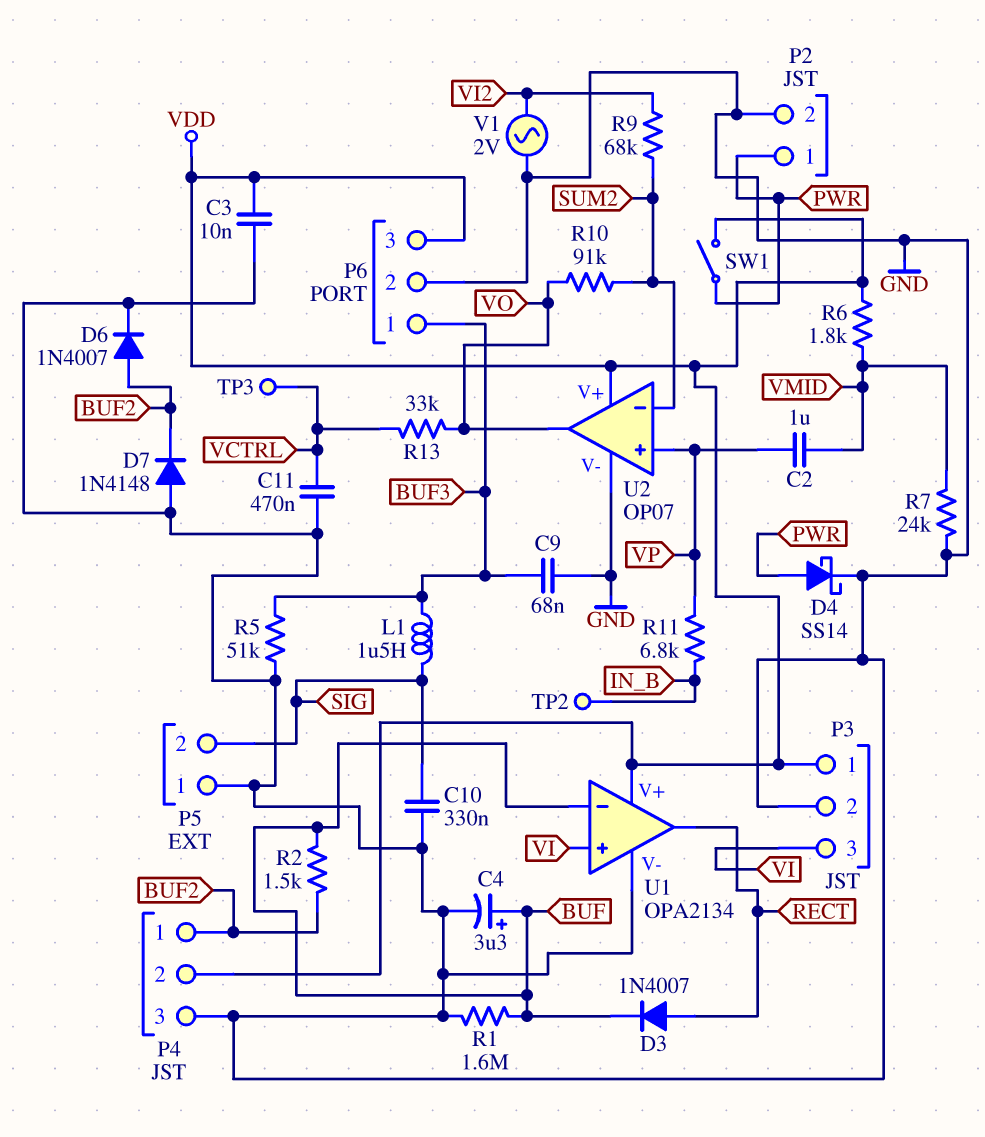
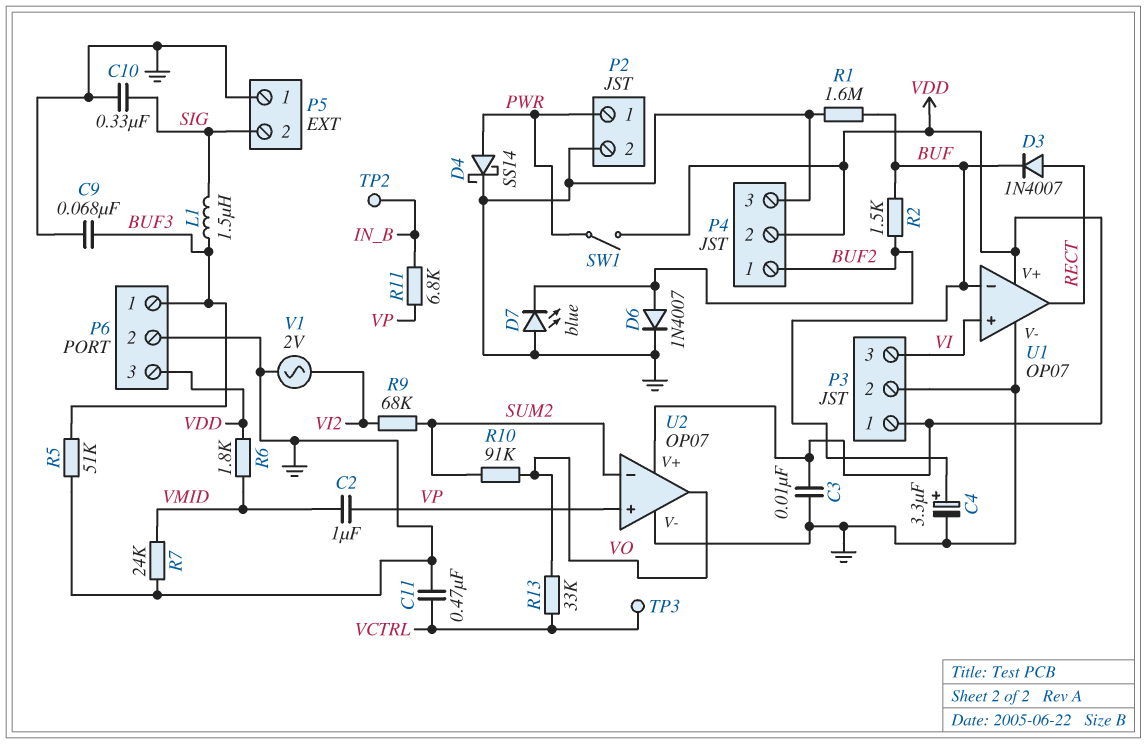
D7: diode 1N4148 (A GND, K BUF2) -> LED blue (A GND, K BUF2)
U1: OPA2134 -> OP07

